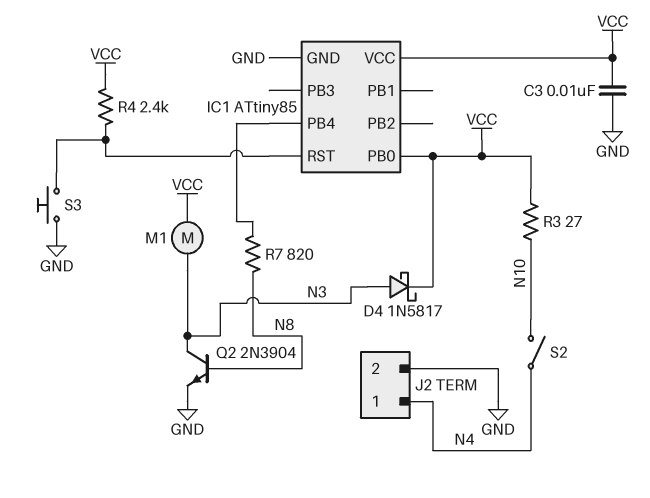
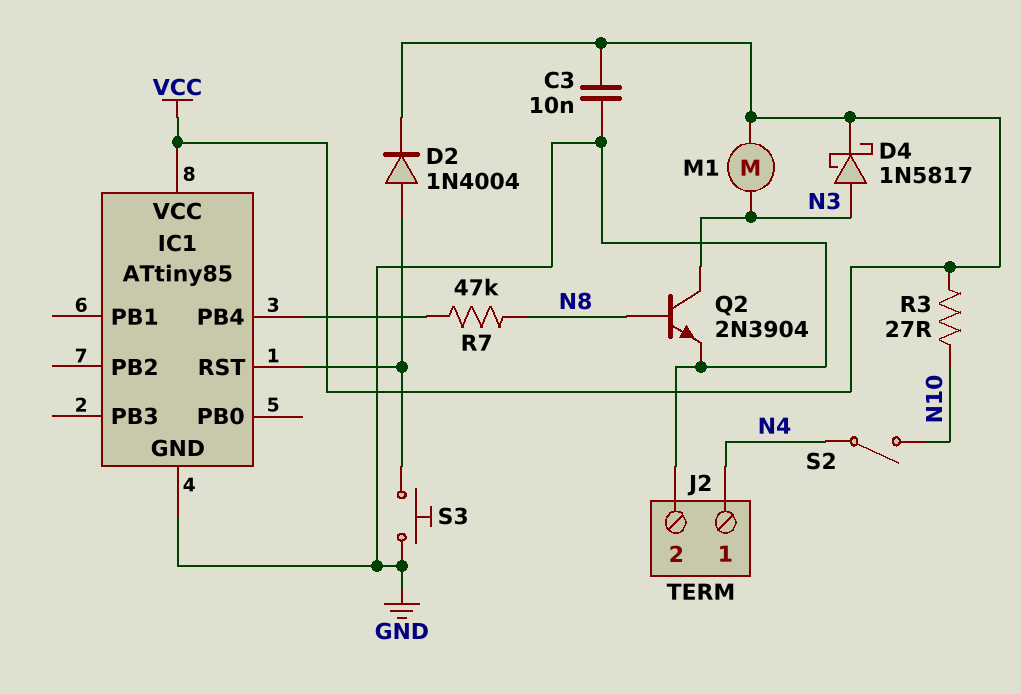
D2: none -> diode 1N4004 (A IC1/RST, K VCC)
IC1 pin PB0: VCC -> none
R4: 2.4k (IC1/RST, VCC) -> none
R7: 820 (IC1/PB4, N8) -> 47k (IC1/PB4, N8)

